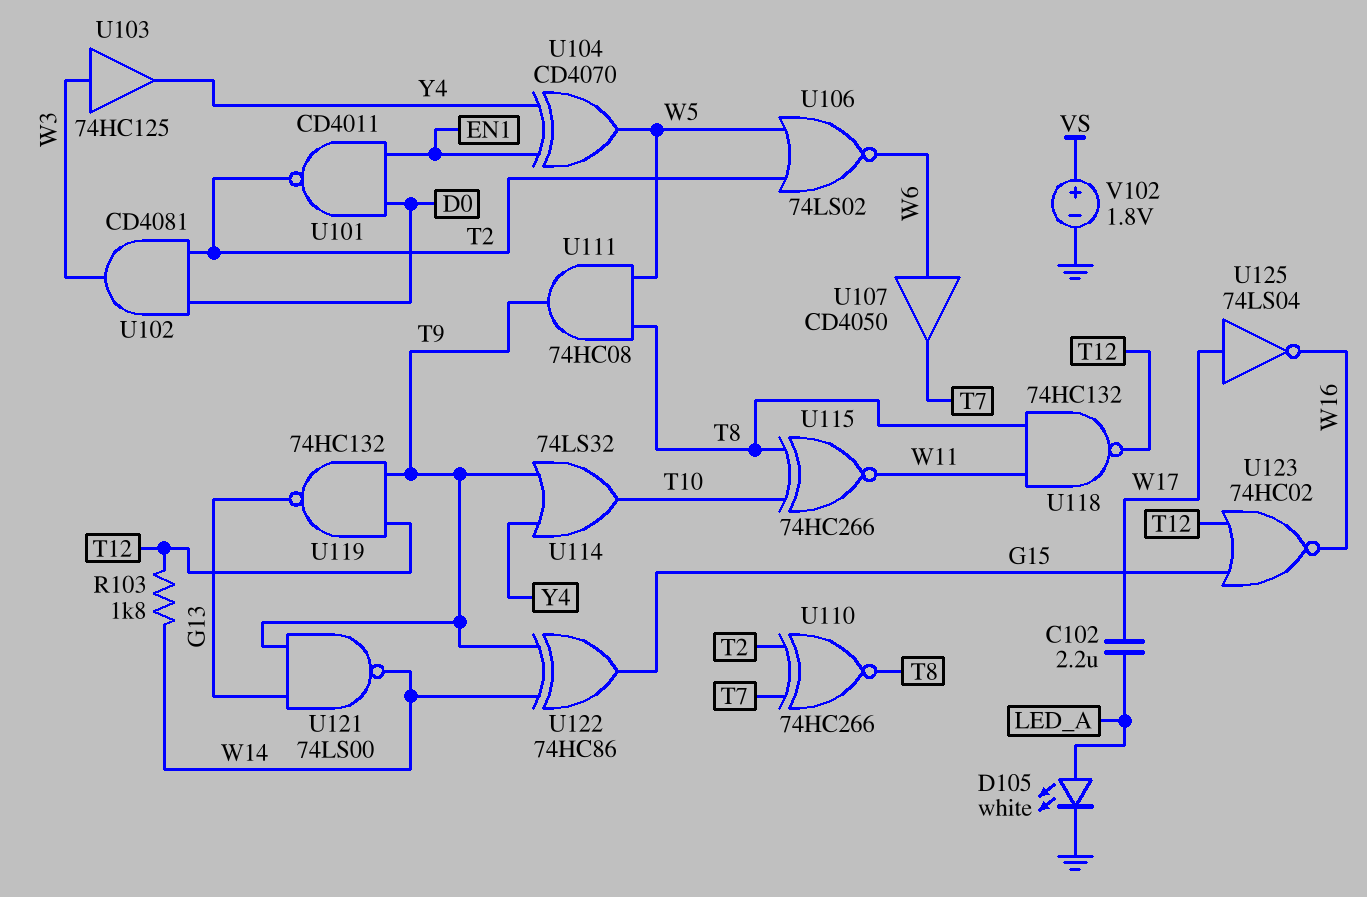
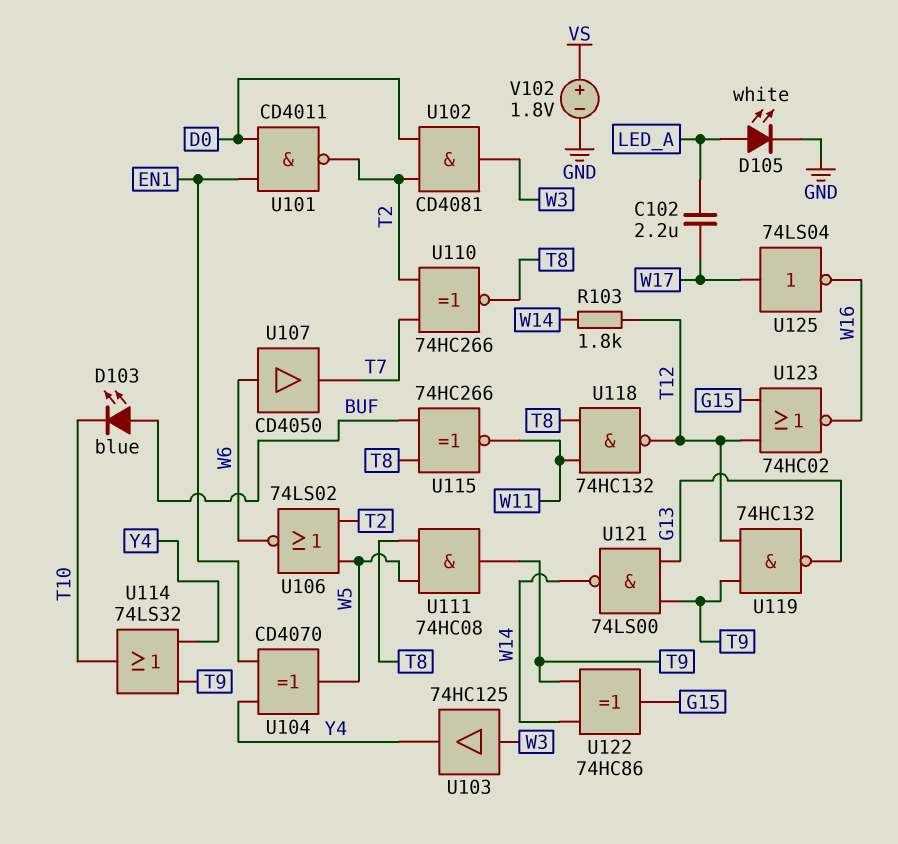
D103: none -> LED blue (A BUF, K T10)
U115: XNOR 74HC266 (in T8, in T10, out W11) -> XNOR 74HC266 (in BUF, in T8, out W11)

